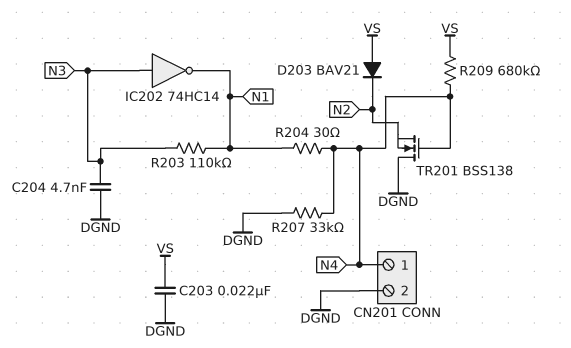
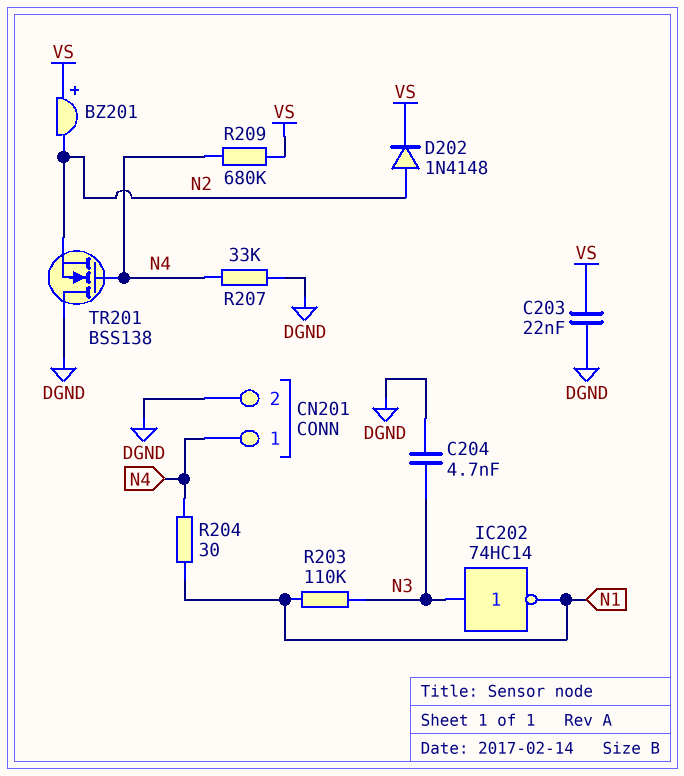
BZ201: none -> buzzer (plus VS, minus N2)
D202: none -> diode 1N4148 (A N2, K VS)
D203: diode BAV21 (A VS, K N2) -> none

